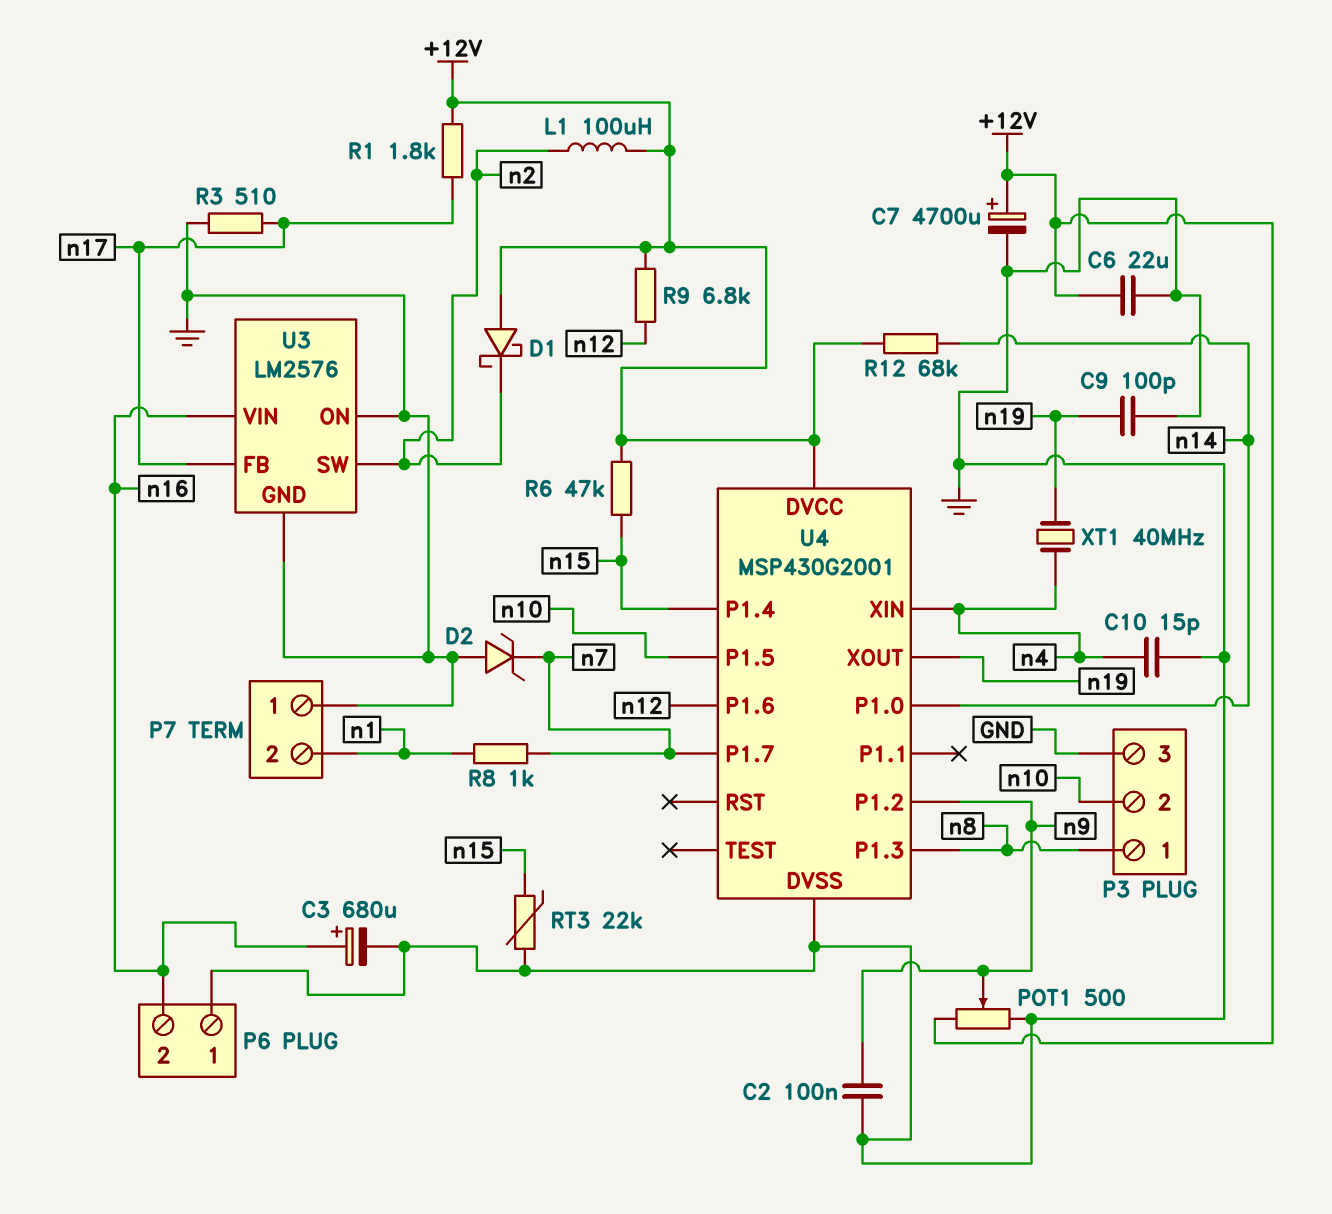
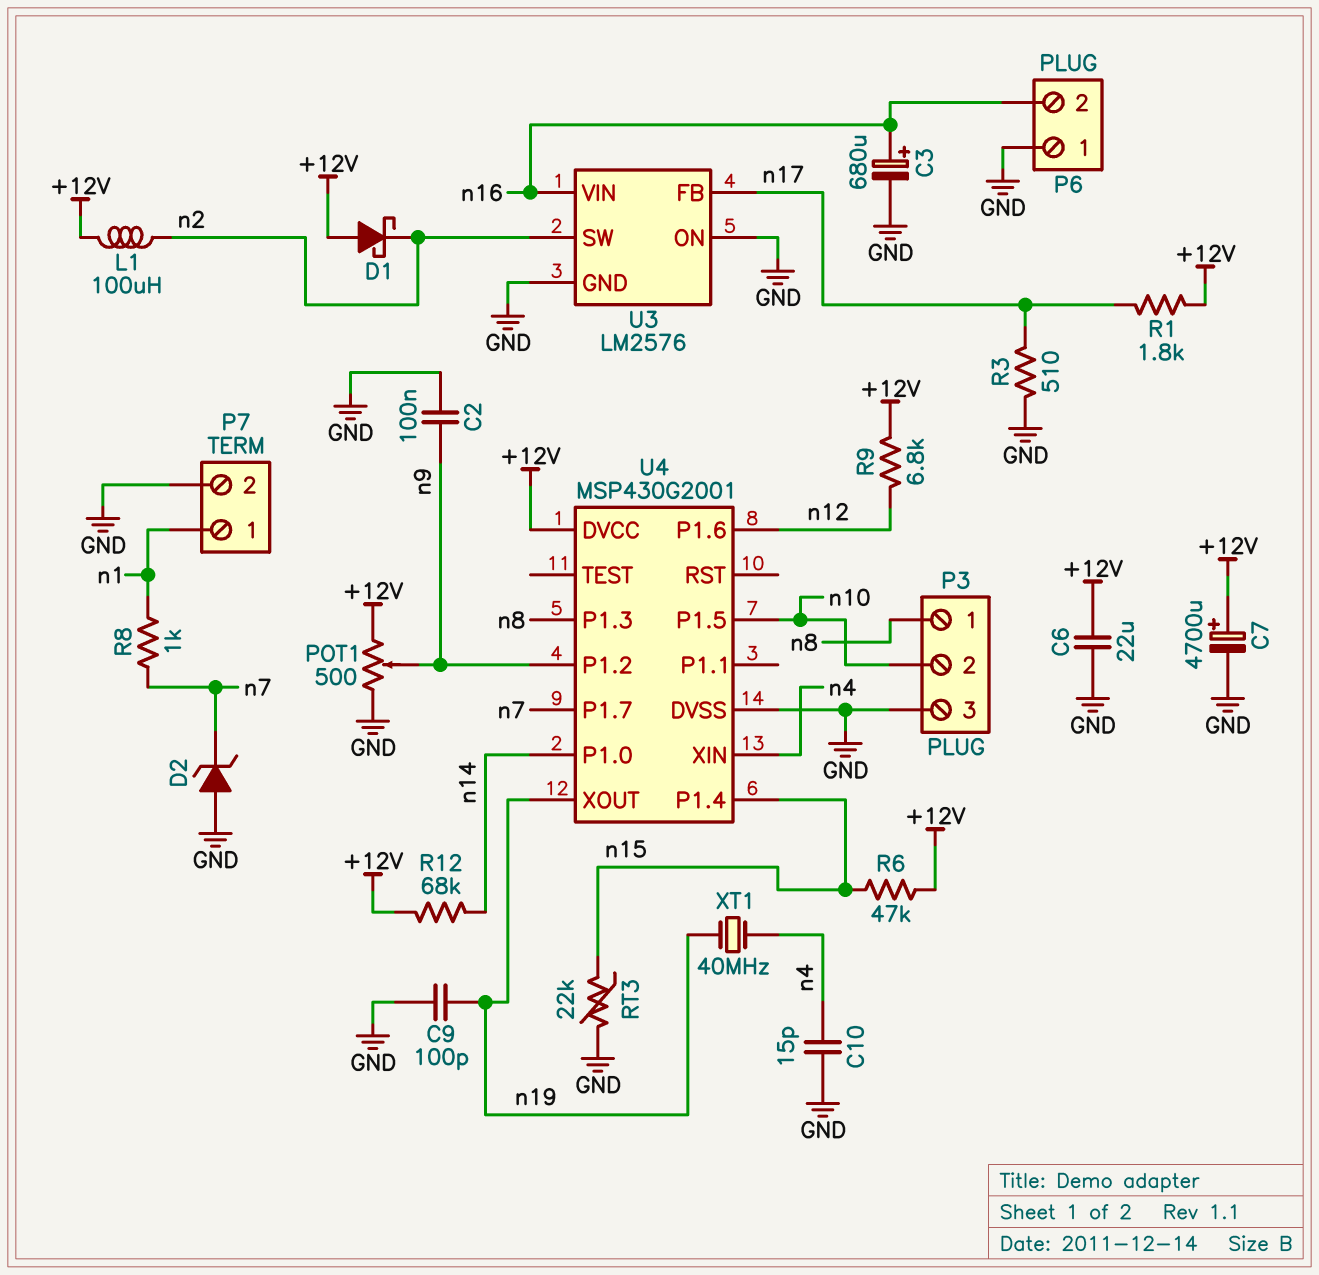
P7 pin 1: GND -> n1
P7 pin 2: n1 -> GND

